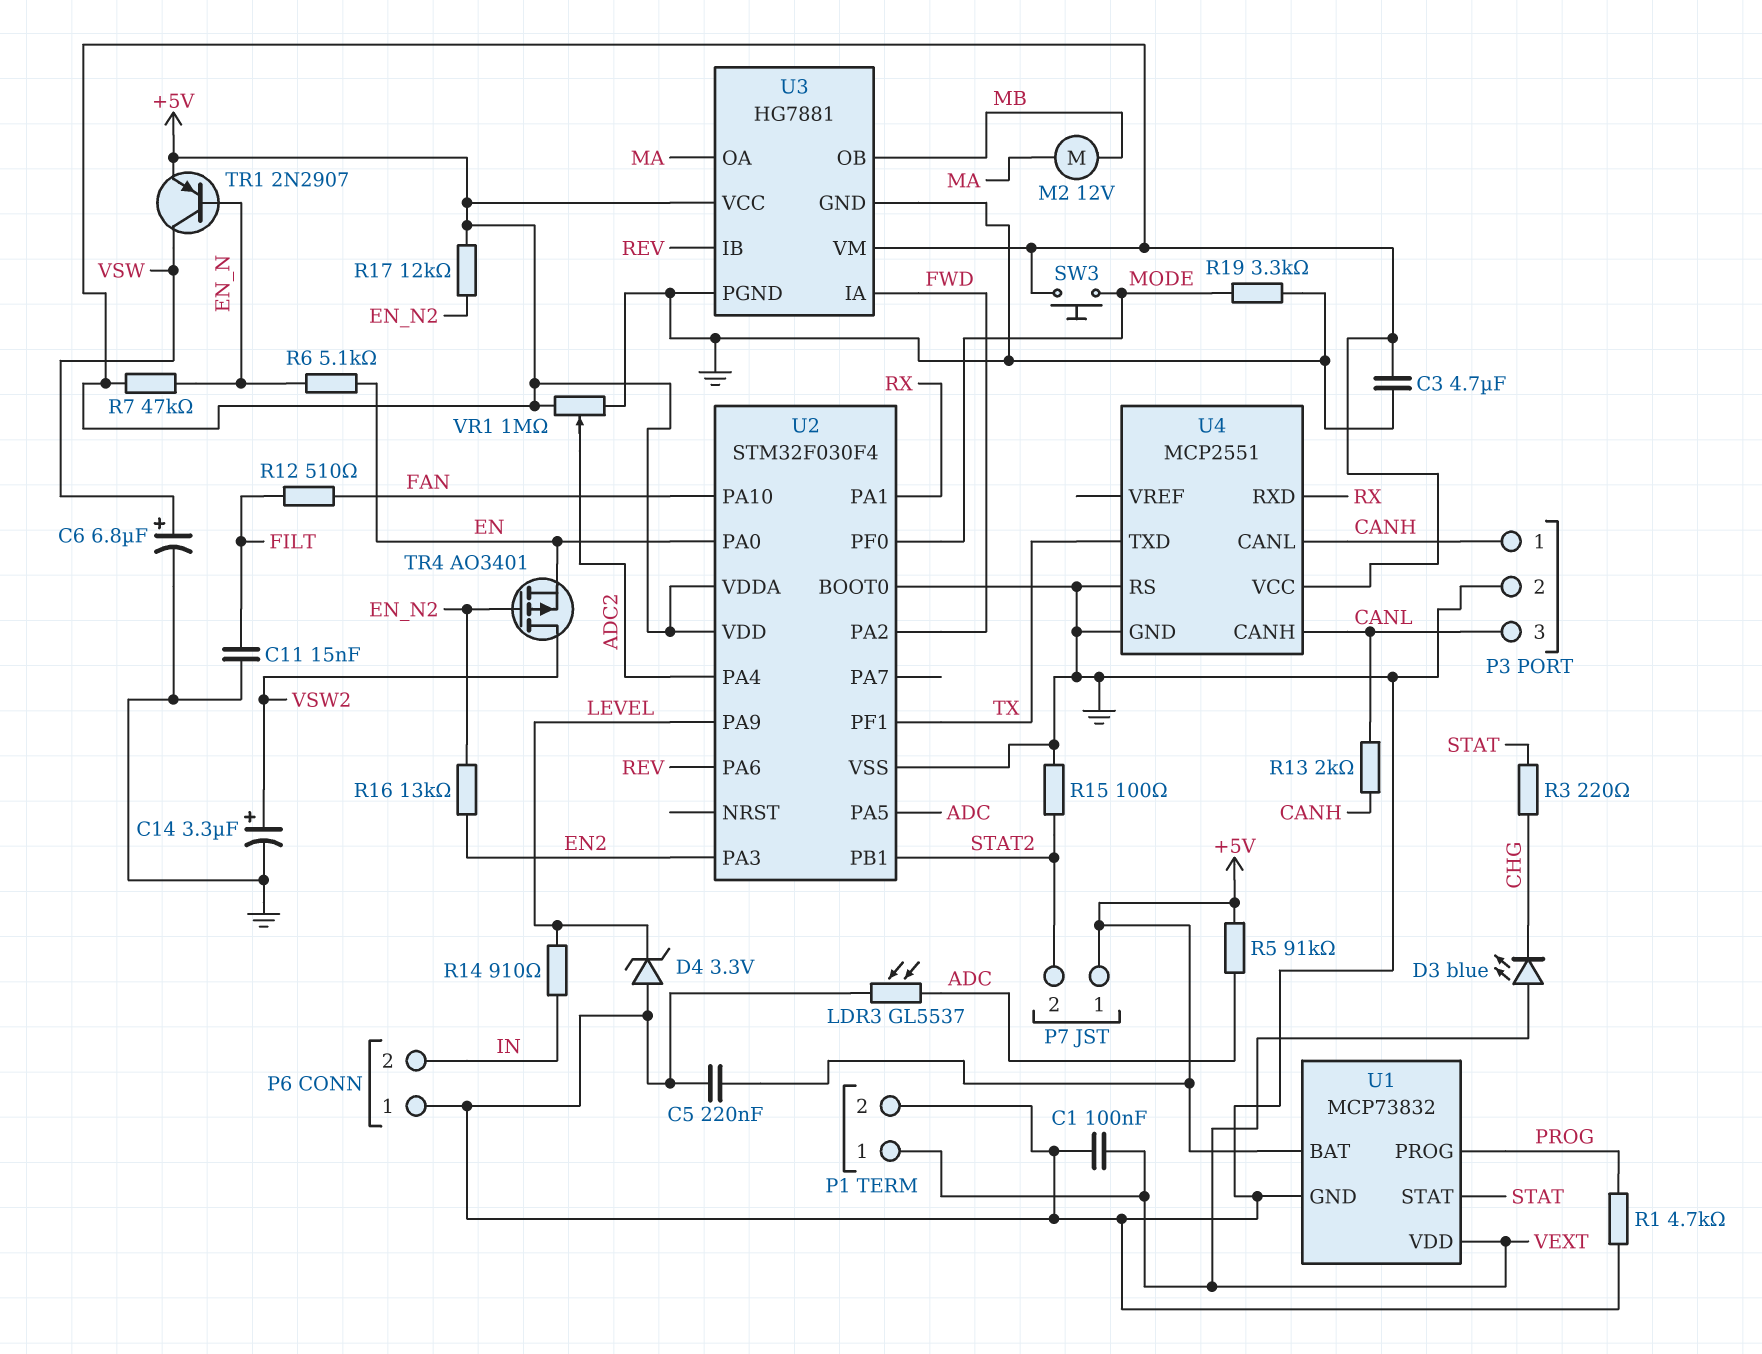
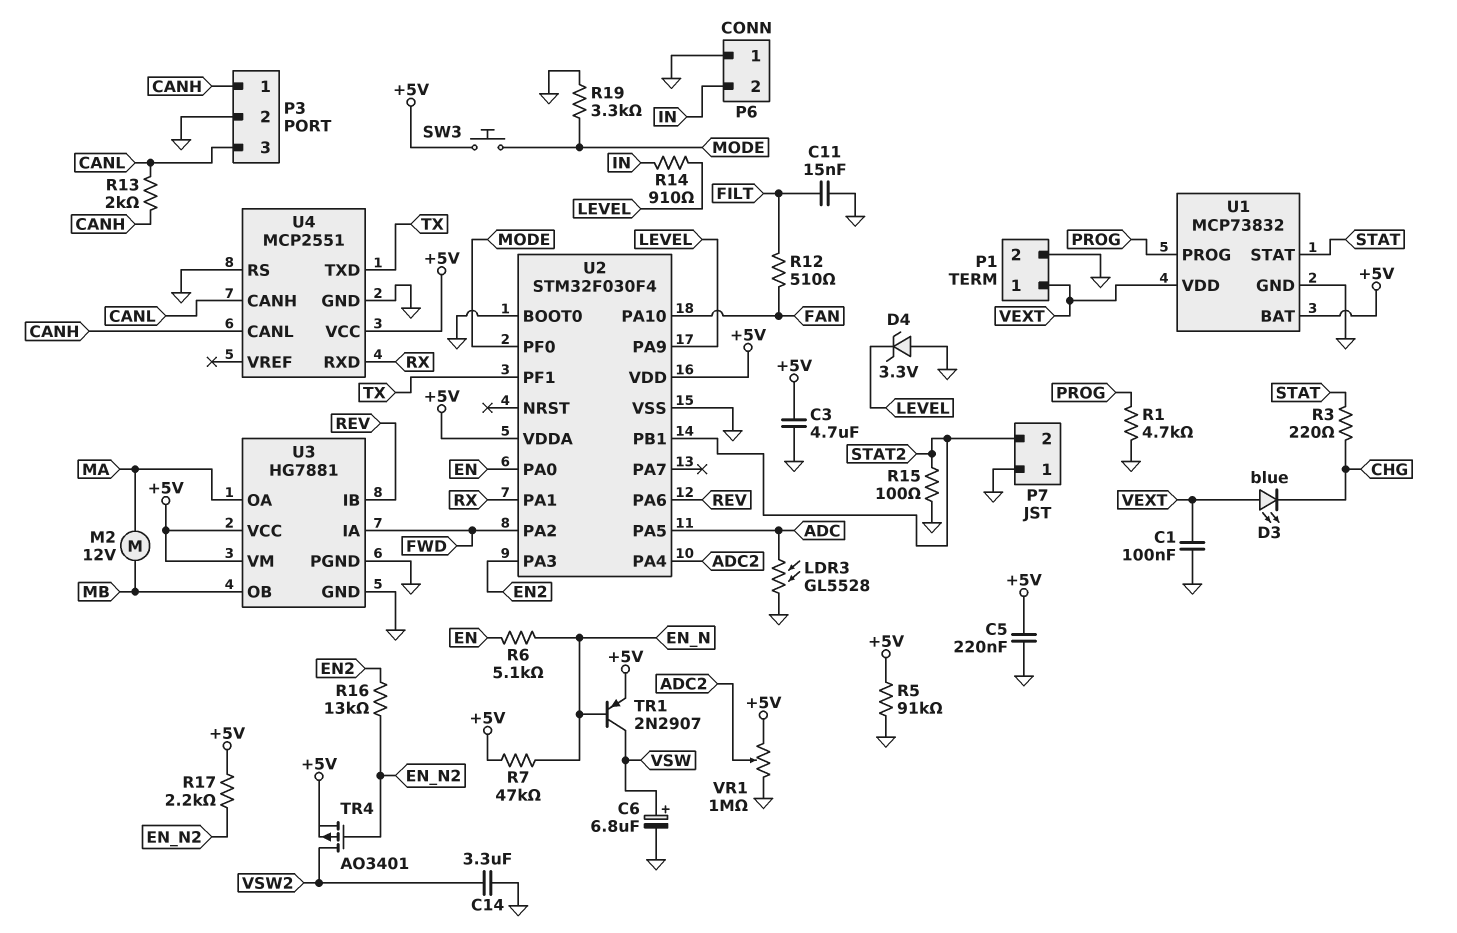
C14: 3.3uF (plus VSW2, minus GND) -> 3.3uF (GND, VSW2)
LDR3: GL5537 (ADC, GND) -> GL5528 (ADC, GND)
P7 pin 1: +5V -> GND
R5: 91k (+5V, ADC) -> 91k (+5V, GND)
R17: 12k (+5V, EN_N2) -> 2.2k (+5V, EN_N2)
TR4: PMOS AO3401 (G EN_N2, D VSW2, S EN) -> PMOS AO3401 (G EN_N2, D VSW2, S +5V)

